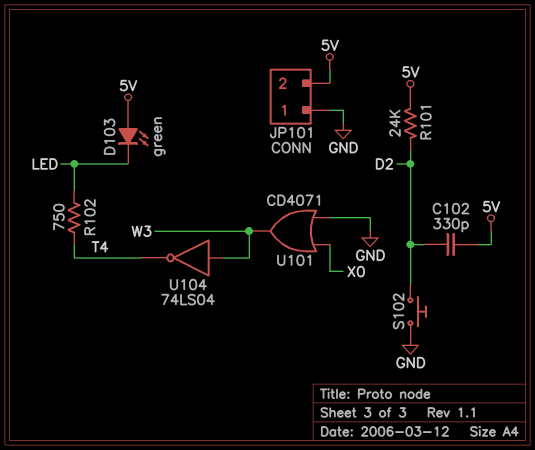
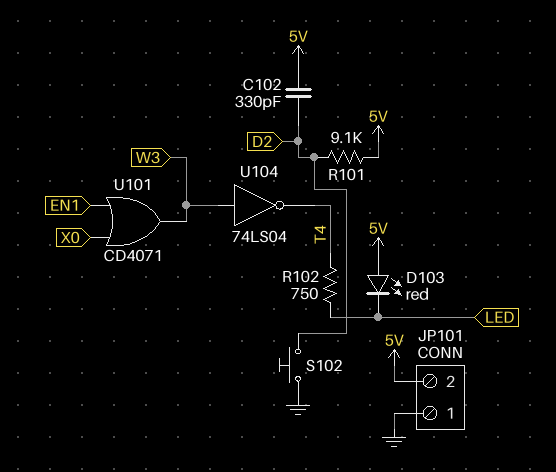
D103: LED green (A 5V, K LED) -> LED red (A 5V, K LED)
R101: 24k (5V, D2) -> 9.1k (5V, D2)
U101: OR CD4071 (in GND, in X0, out W3) -> OR CD4071 (in EN1, in X0, out W3)

